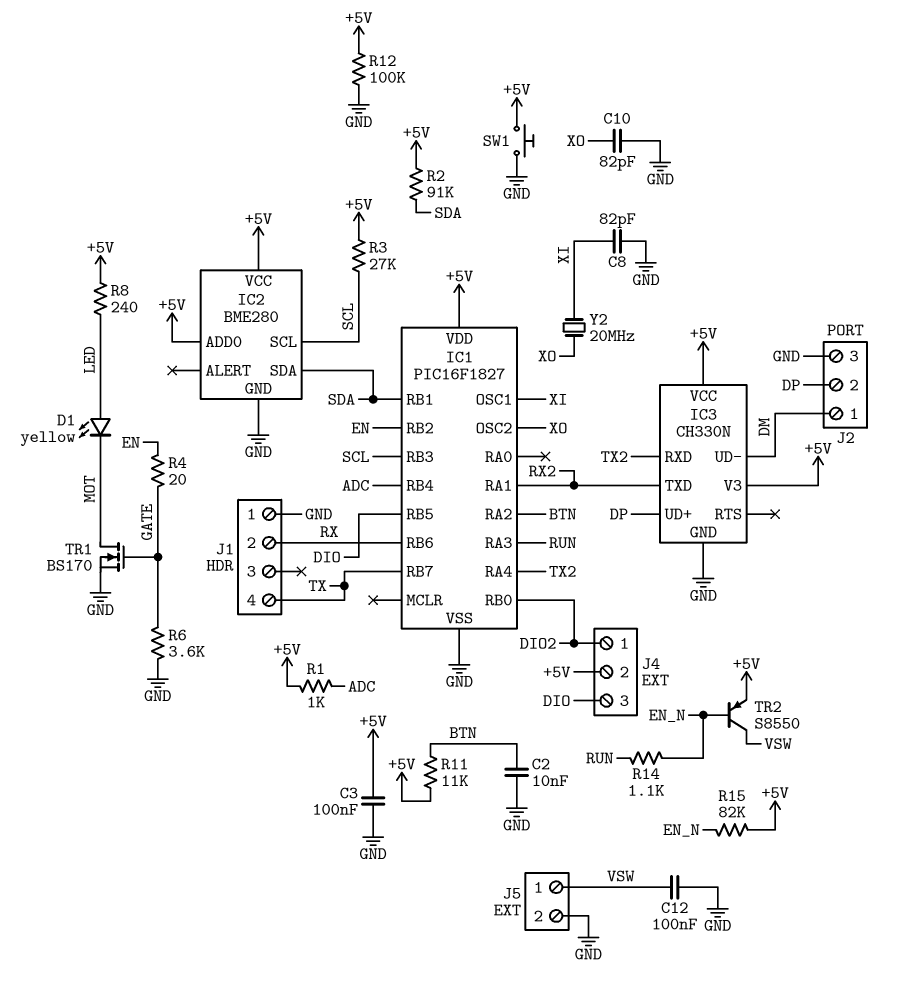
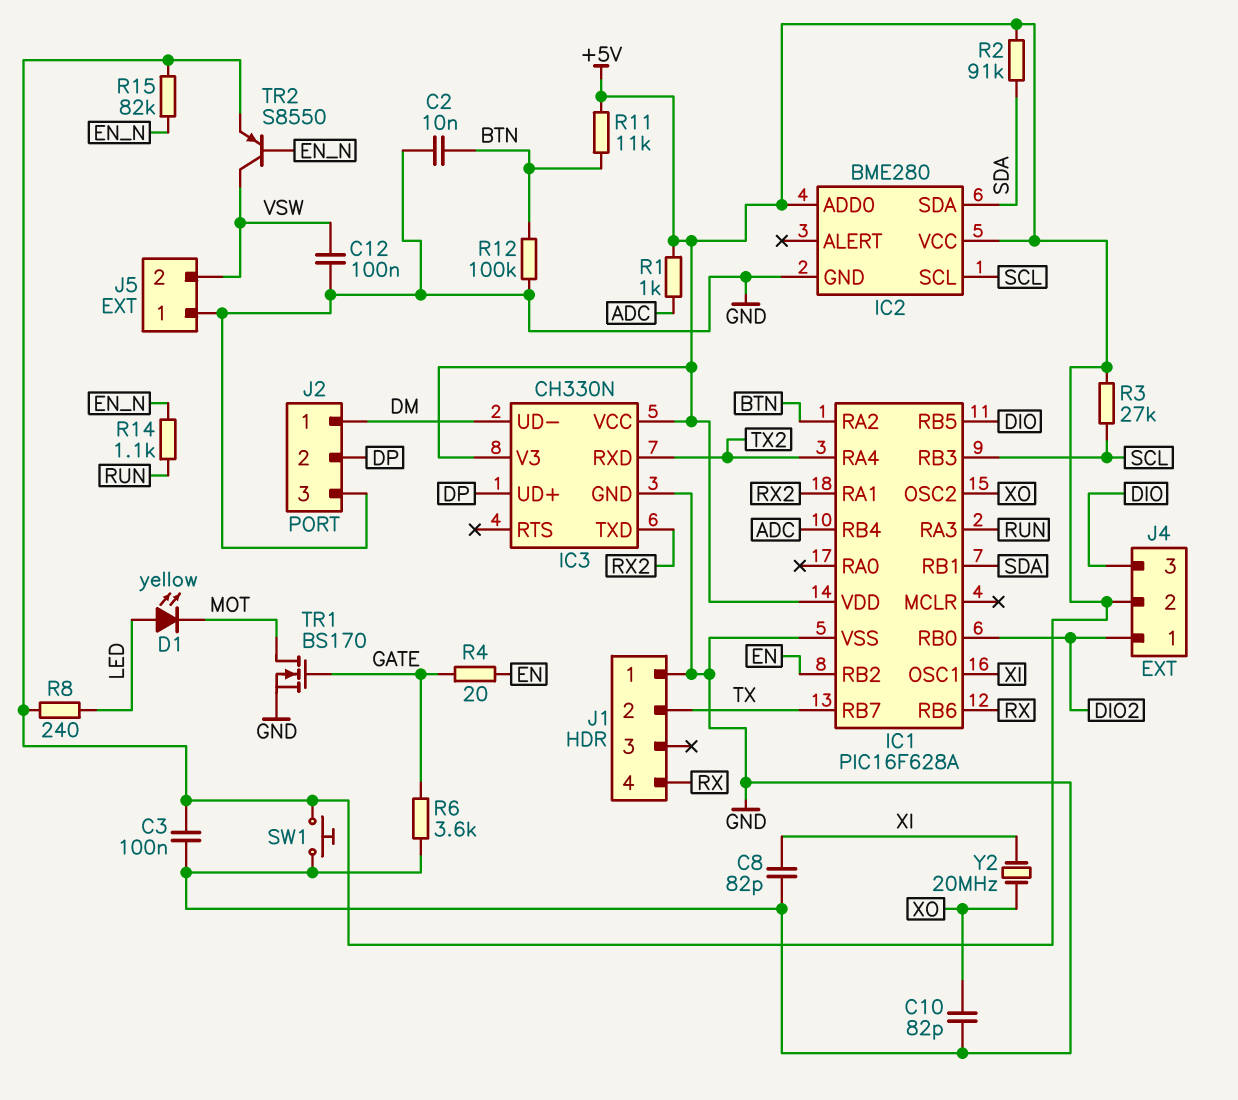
IC1: PIC16F1827 -> PIC16F628A
J1 pin 2: RX -> TX
J1 pin 4: TX -> RX
J5 pin 1: VSW -> GND
J5 pin 2: GND -> VSW
R12: 100k (+5V, GND) -> 100k (BTN, GND)

